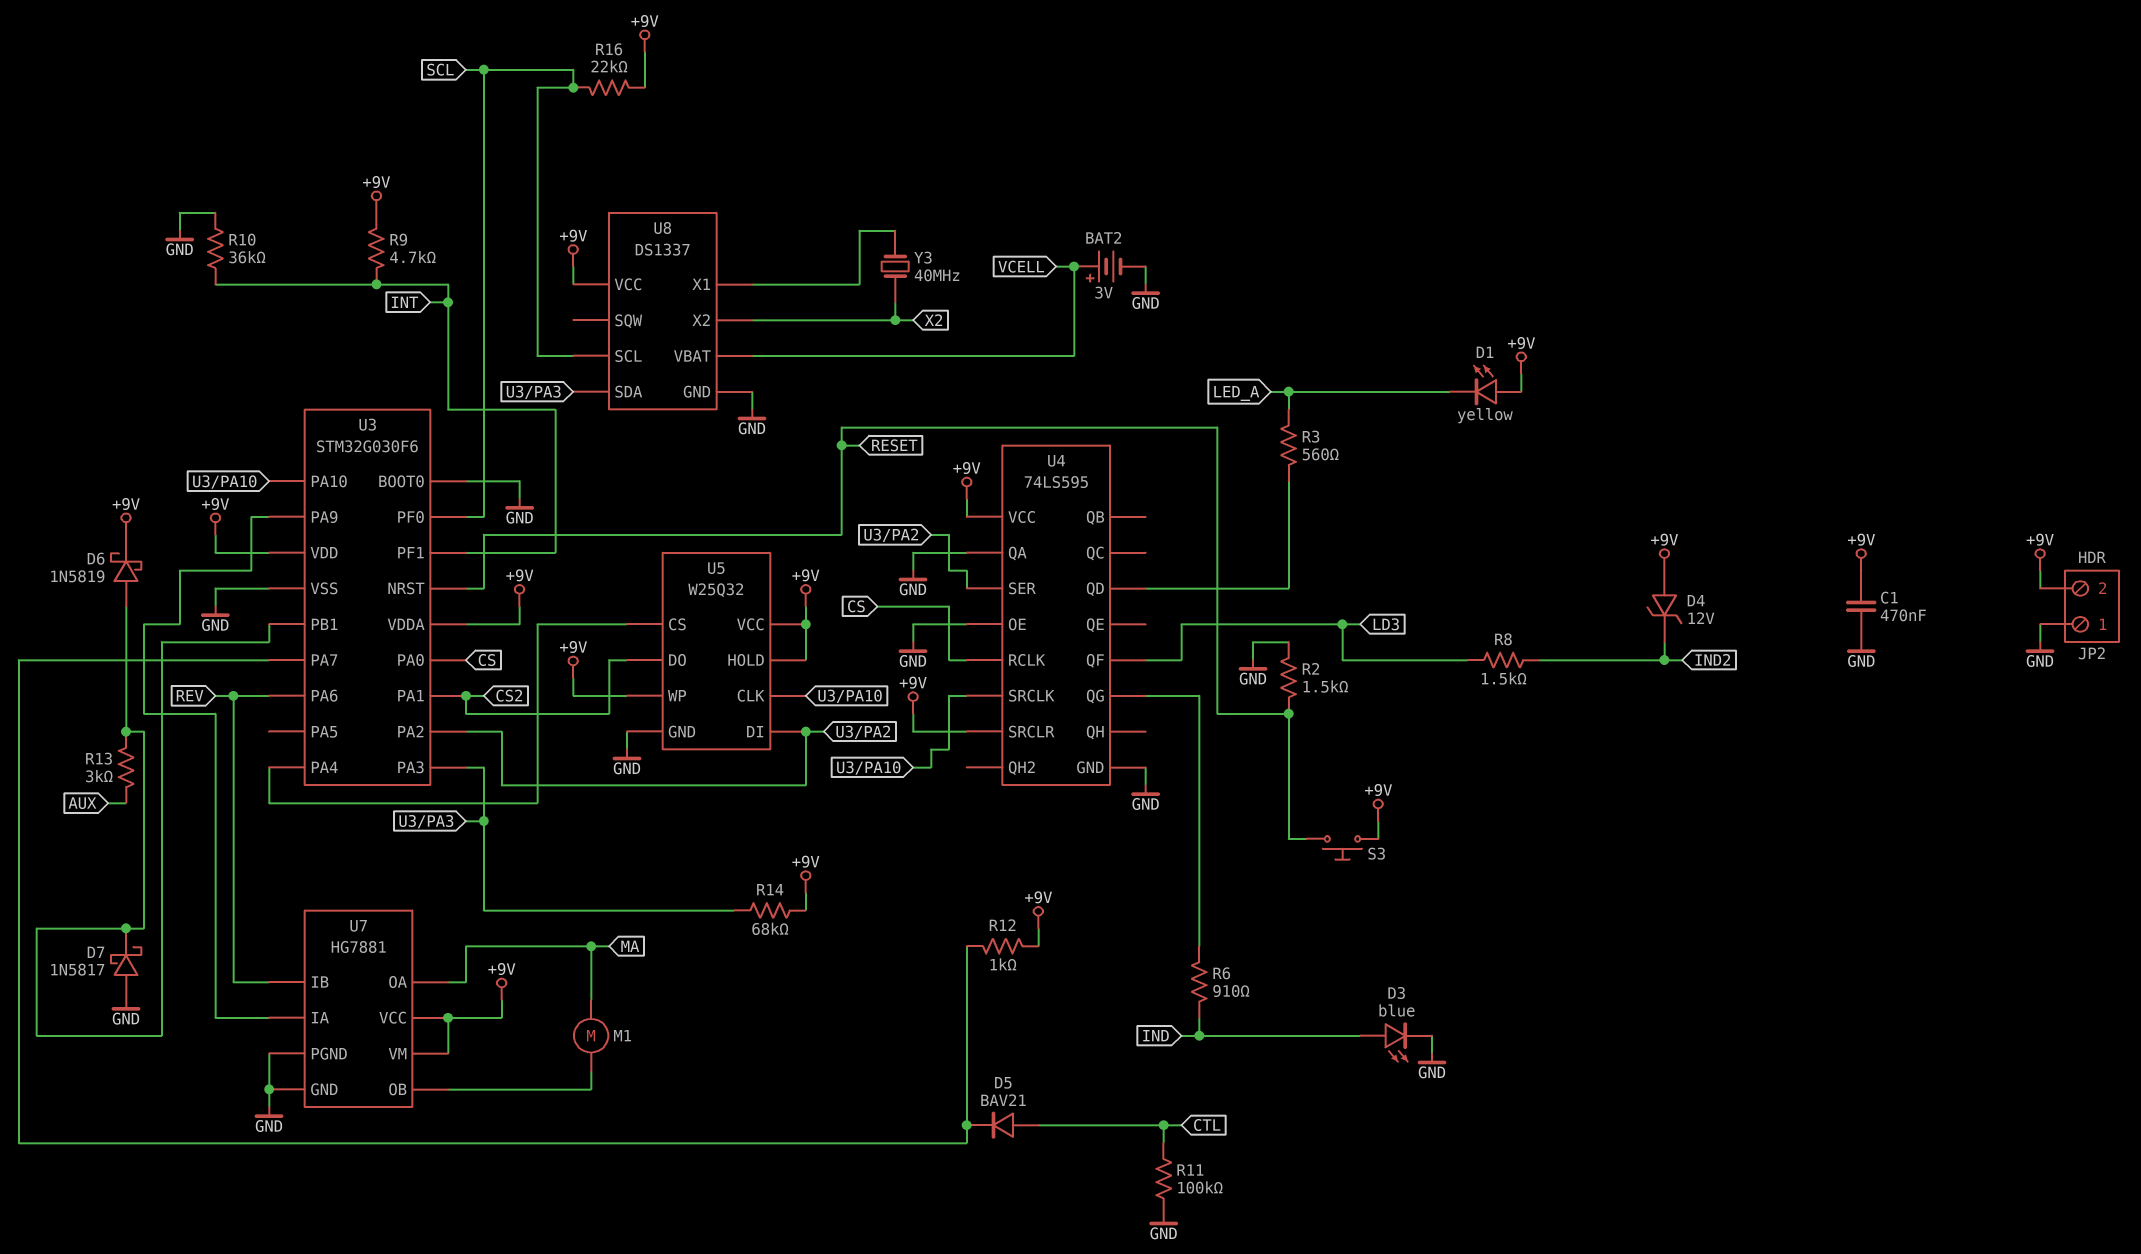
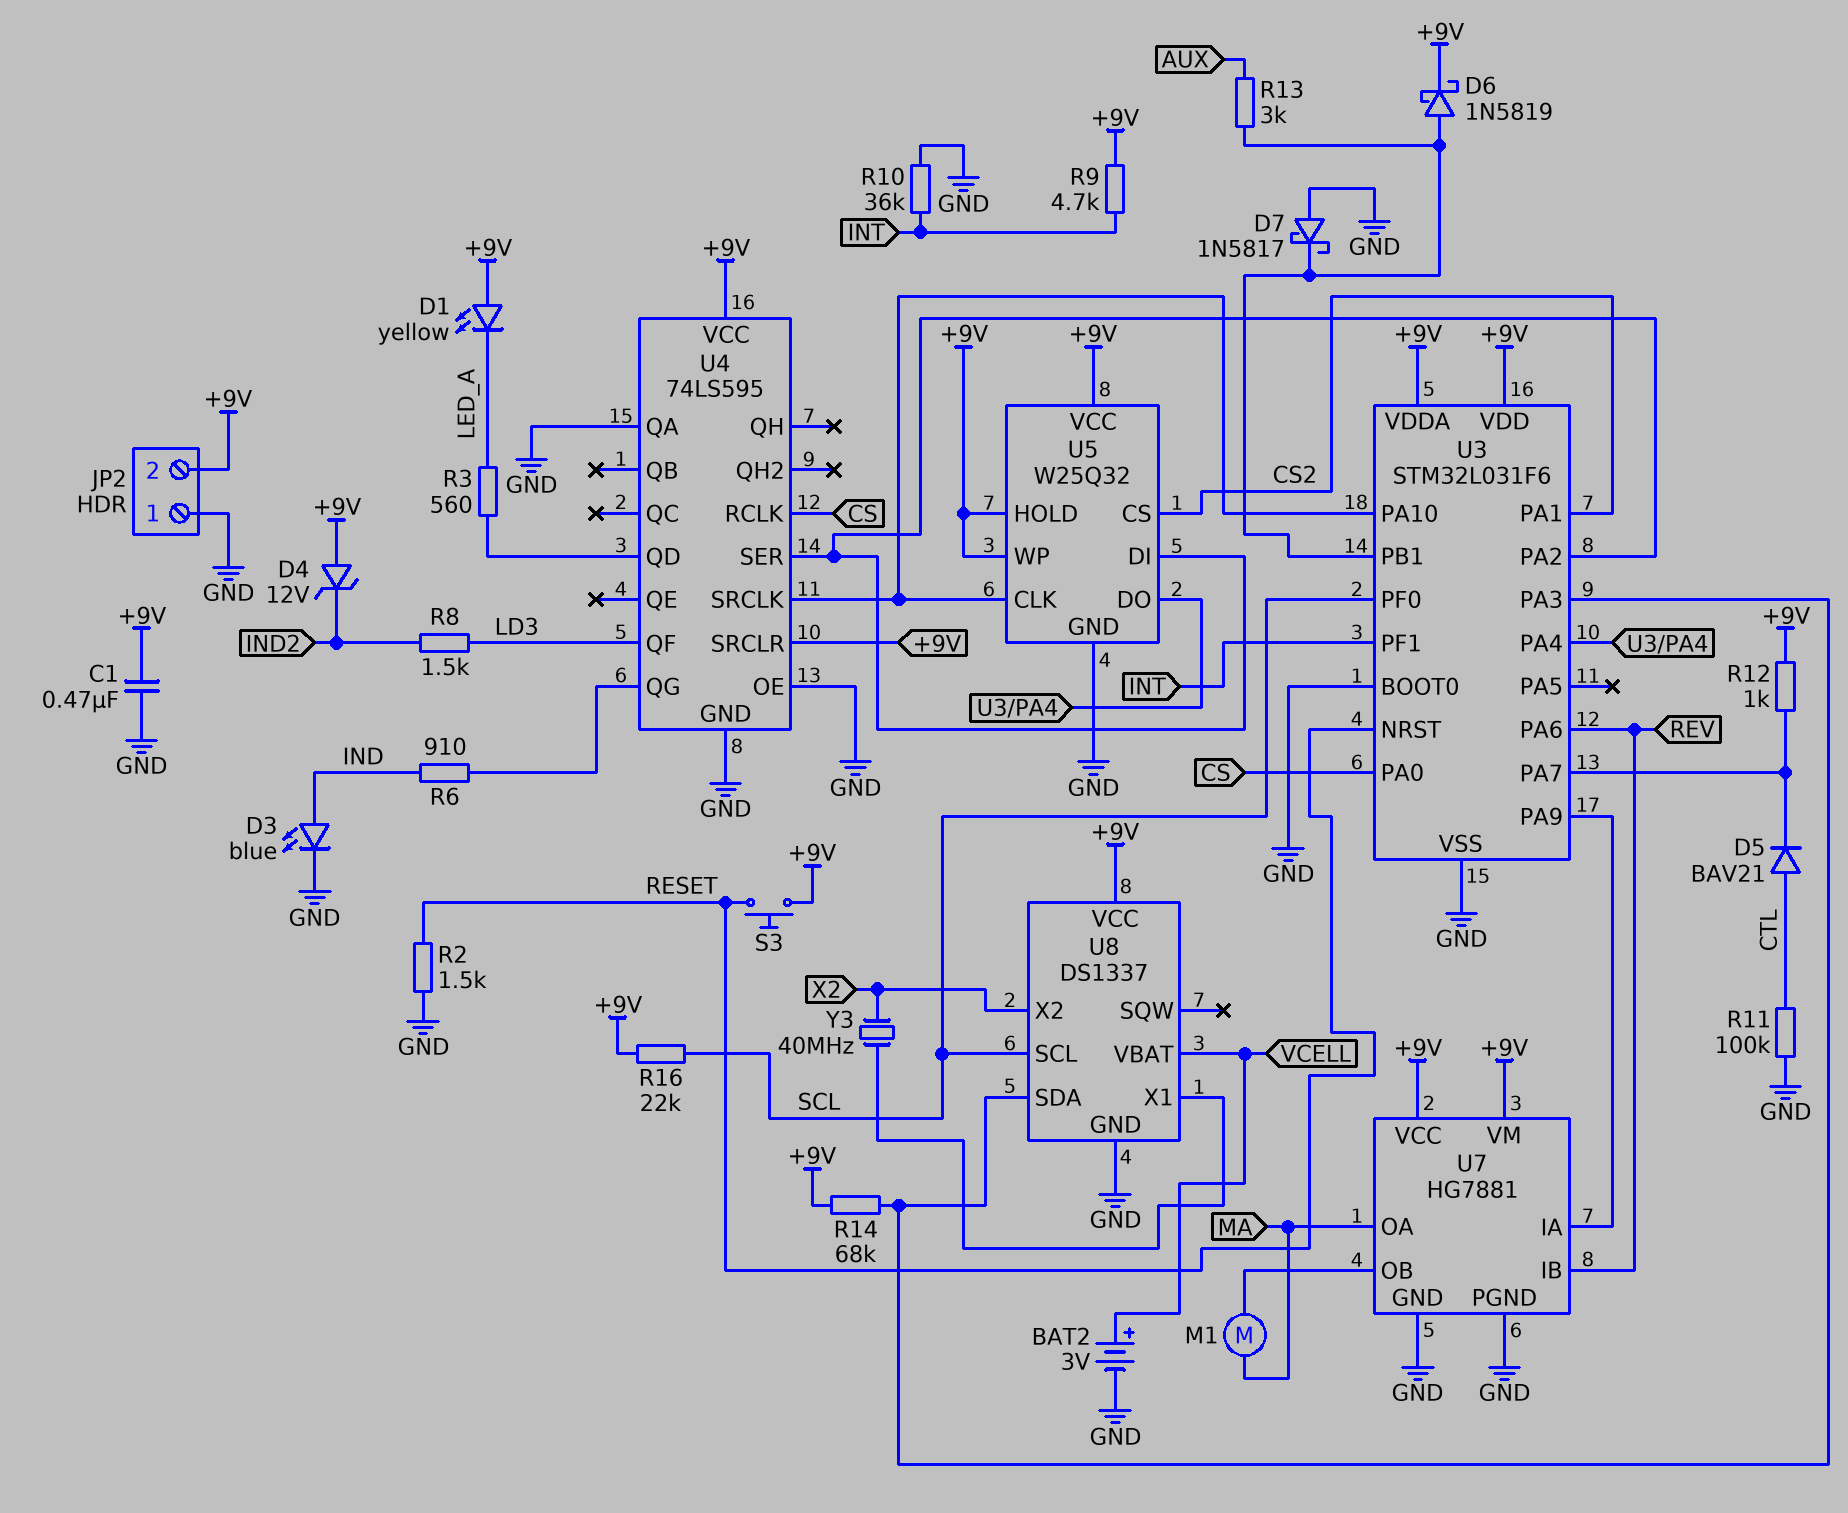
U3: STM32G030F6 -> STM32L031F6
U5 pin CS: U3/PA4 -> CS2
U5 pin DO: CS2 -> U3/PA4

